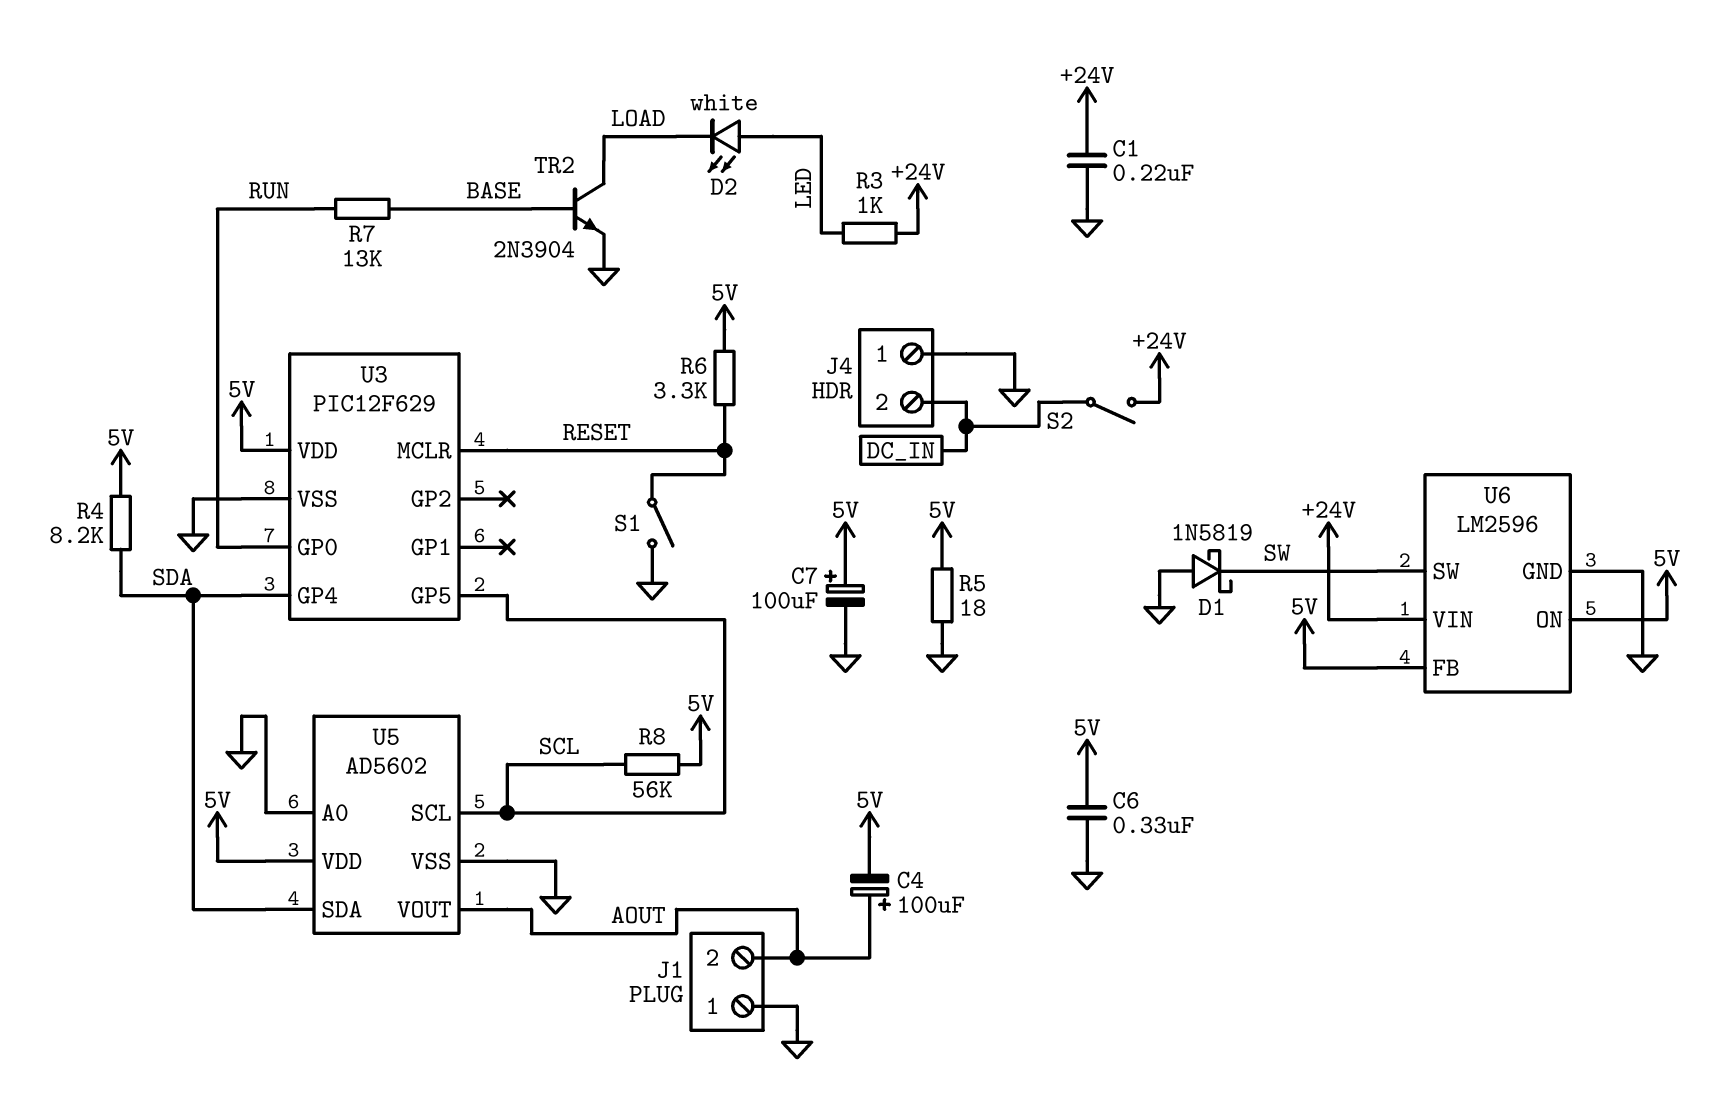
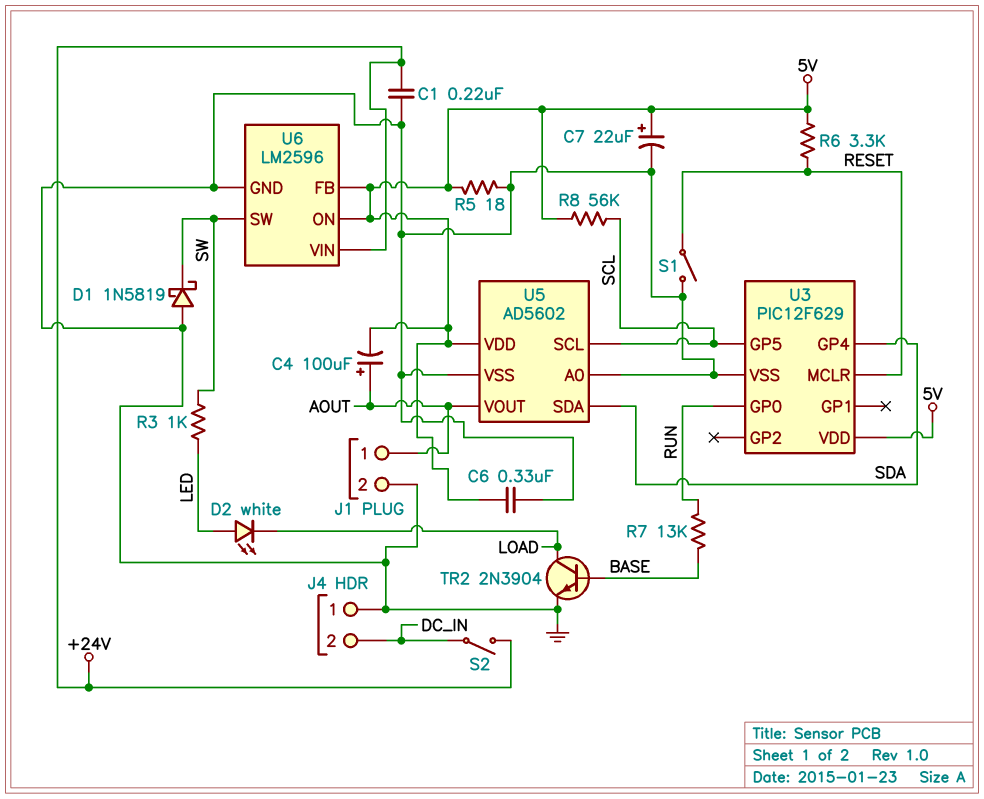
C7: 100uF (plus 5V, minus GND) -> 22uF (plus 5V, minus GND)
J1 pin 1: GND -> AOUT
J1 pin 2: AOUT -> GND
R3: 1k (+24V, LED) -> 1k (LED, SW)
R4: 8.2k (5V, SDA) -> none

